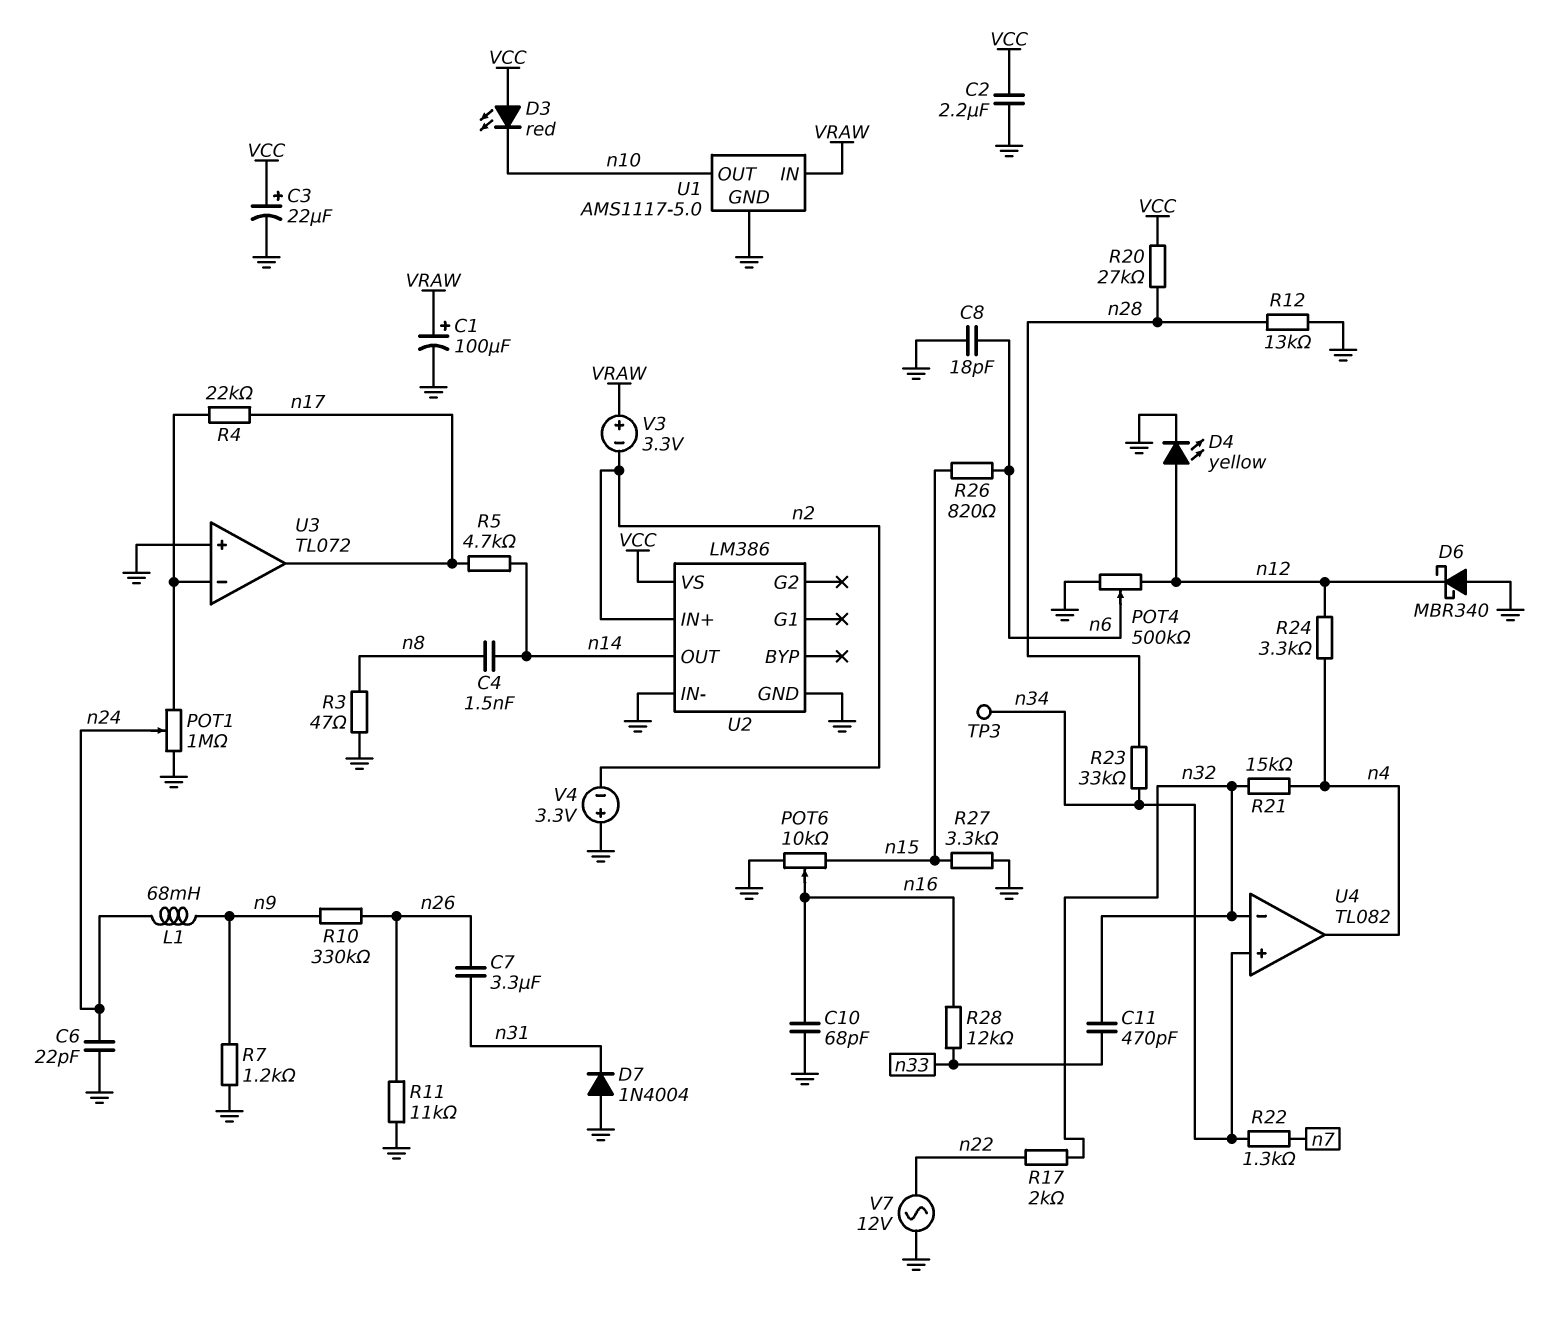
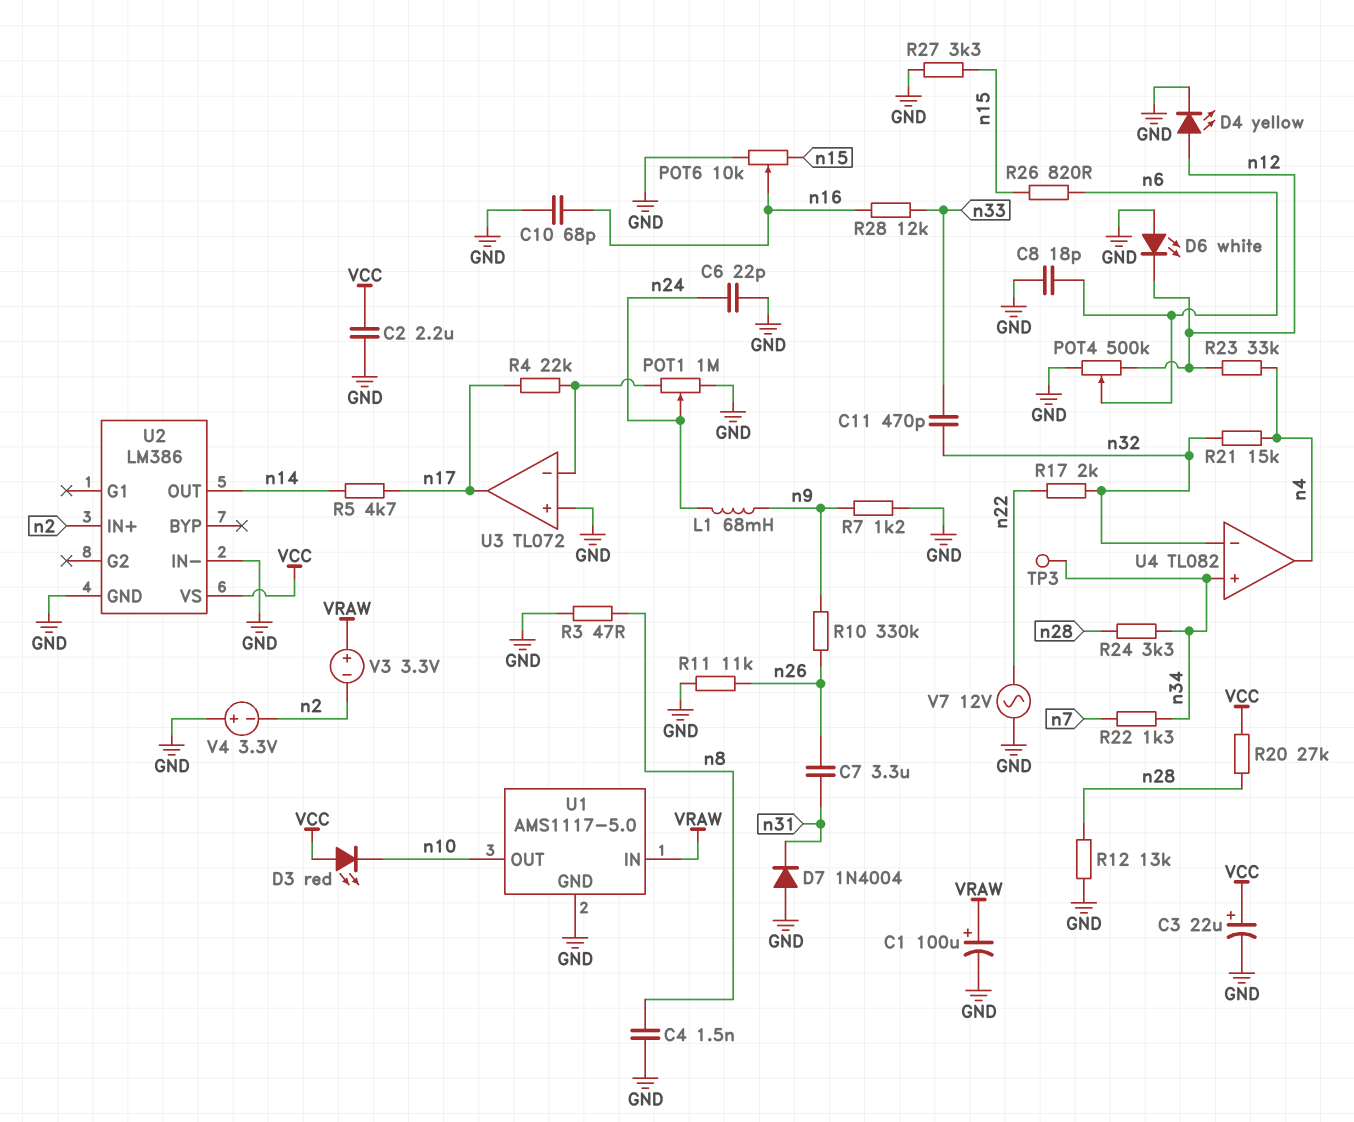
C4: 1.5nF (n8, n14) -> 1.5nF (GND, n8)
D6: schottky MBR340 (A GND, K n12) -> LED white (A GND, K n12)
R23: 33k (n28, n34) -> 33k (n4, n12)
R24: 3.3k (n4, n12) -> 3.3k (n28, n34)

